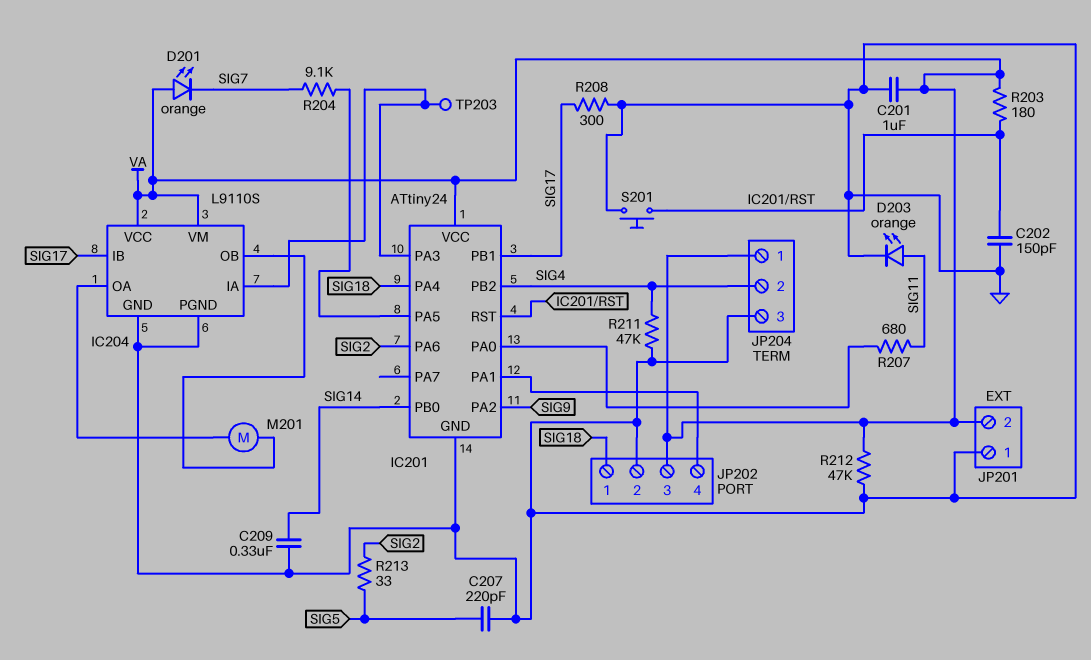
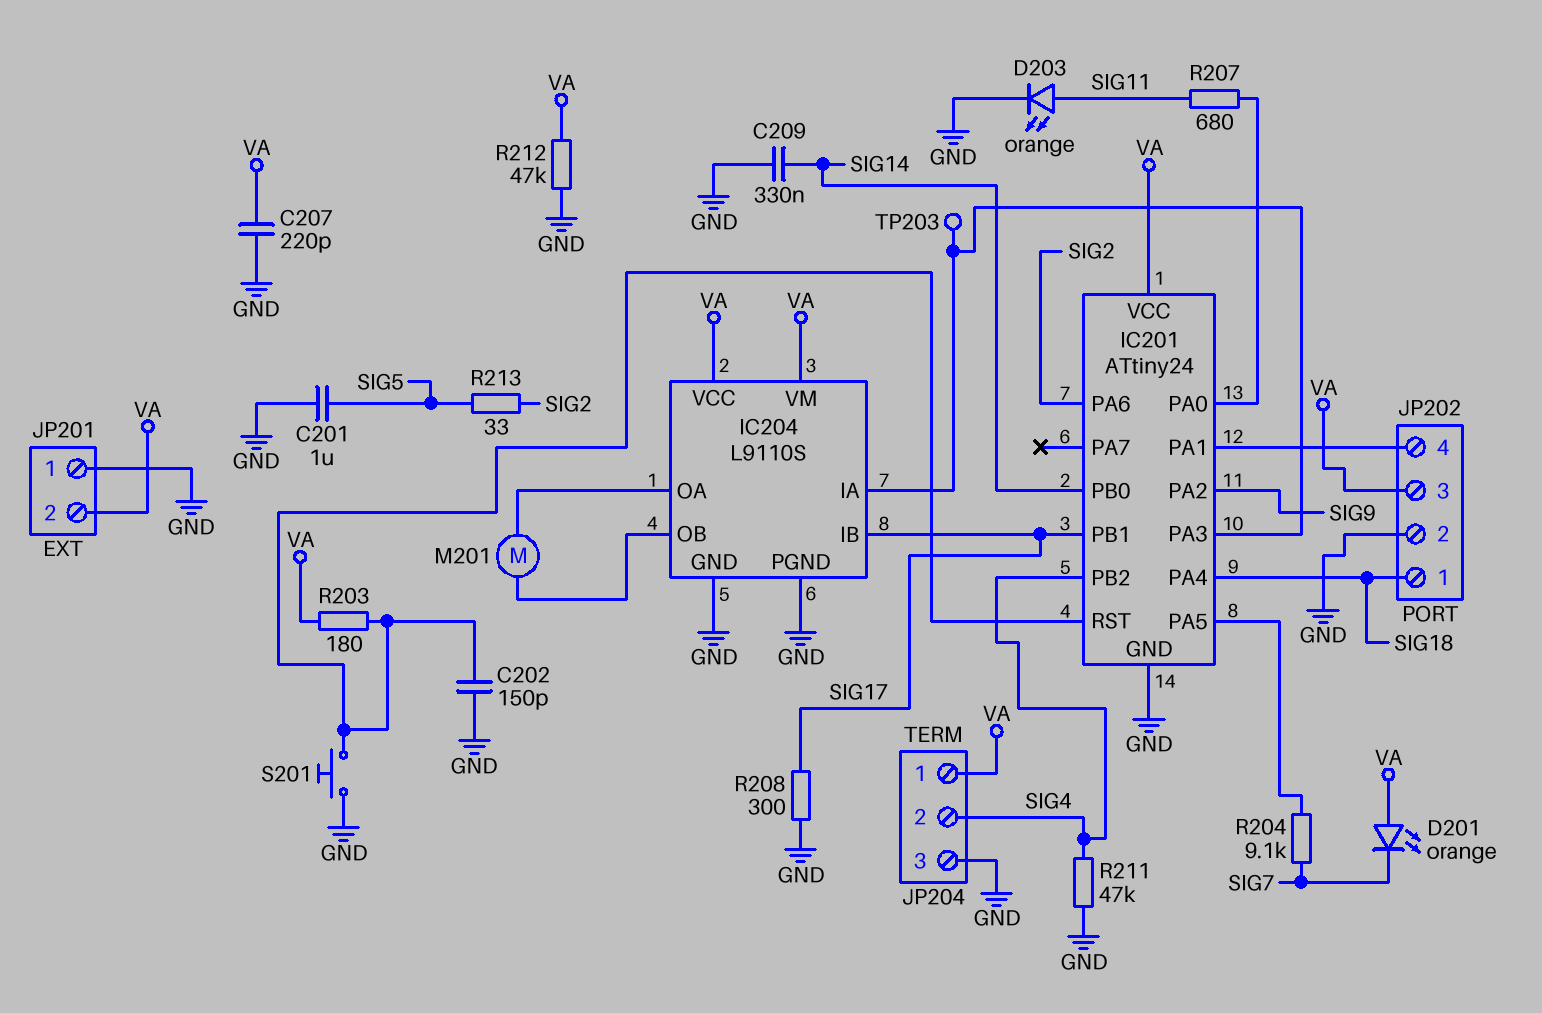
C201: 1uF (GND, VA) -> 1uF (GND, SIG5)
C207: 220pF (GND, SIG5) -> 220pF (GND, VA)

